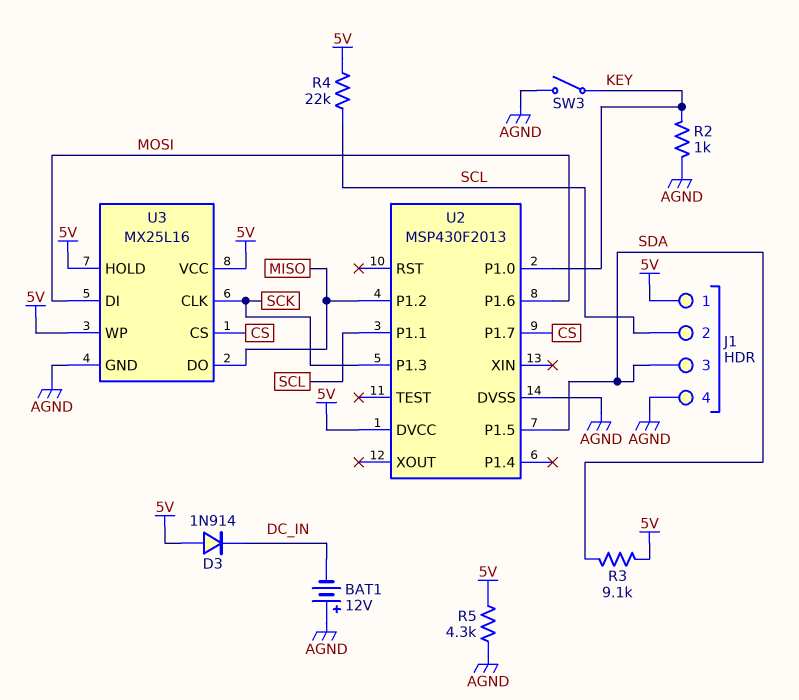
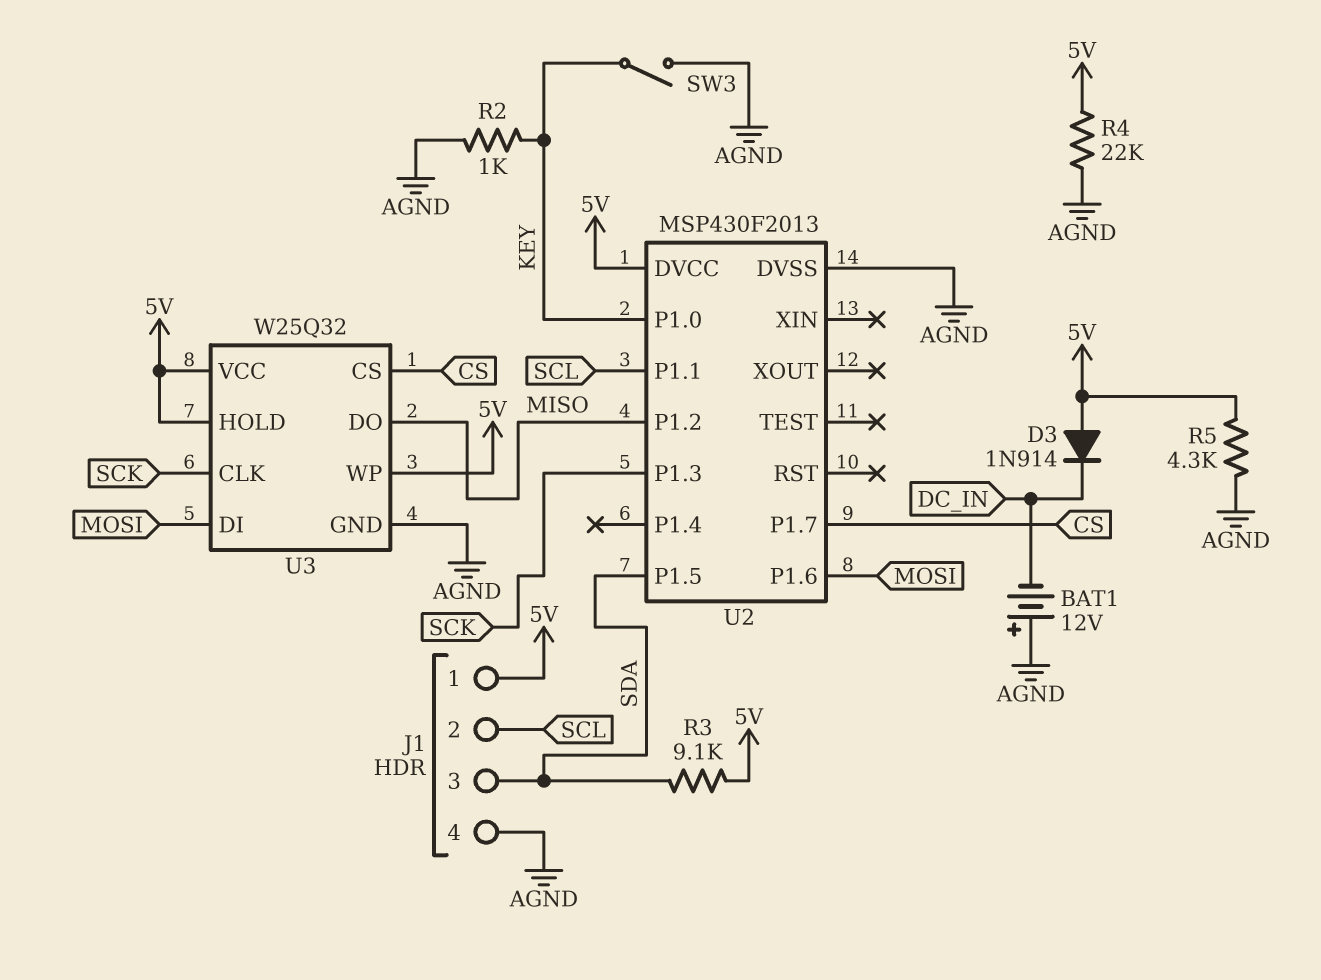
R4: 22k (5V, SCL) -> 22k (5V, AGND)
U3: MX25L16 -> W25Q32

